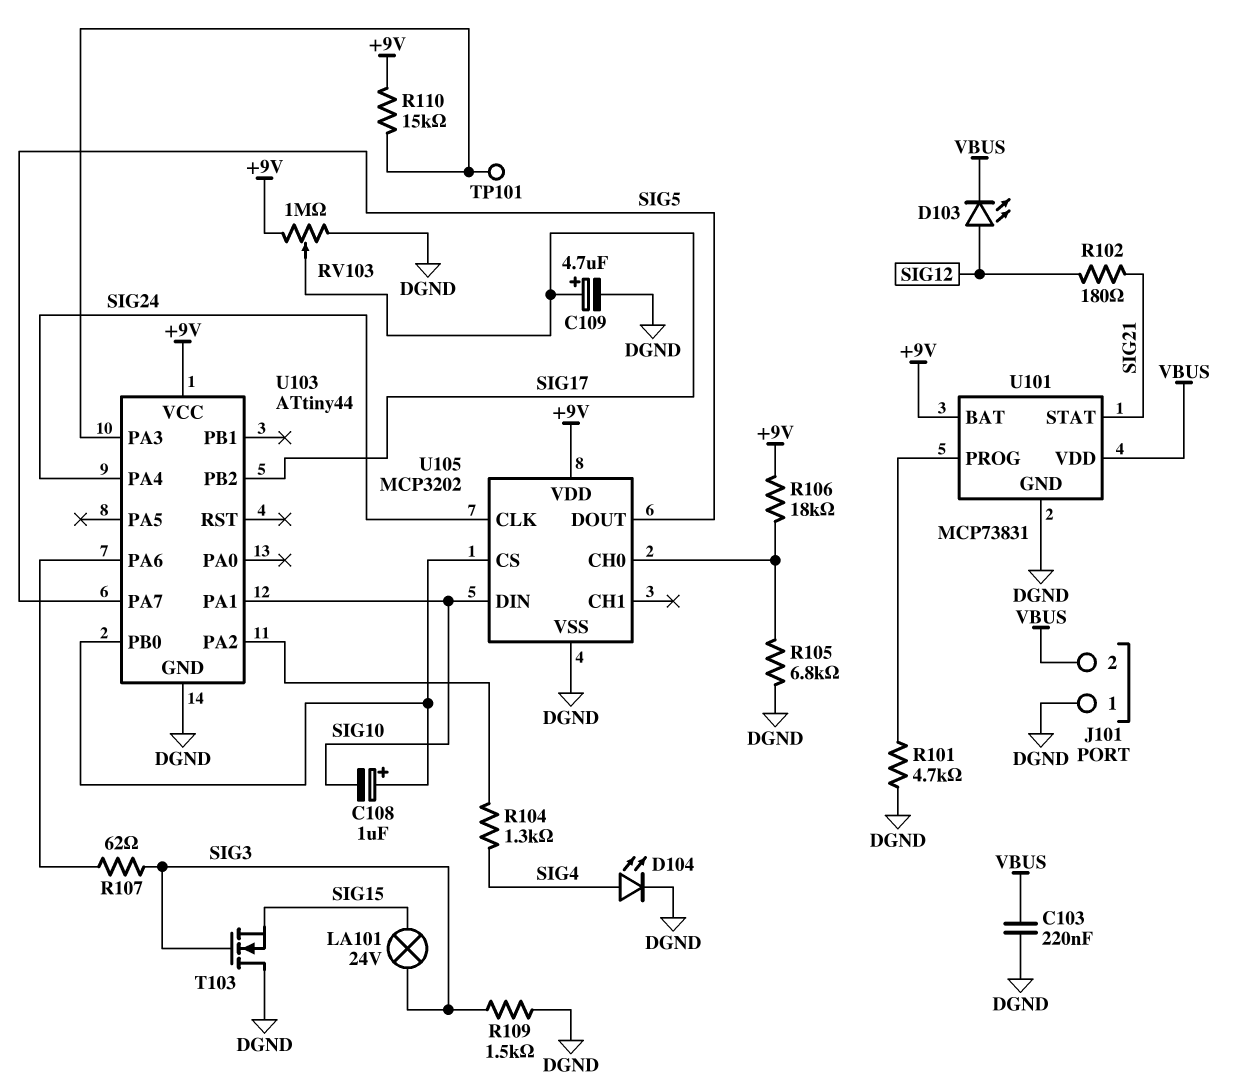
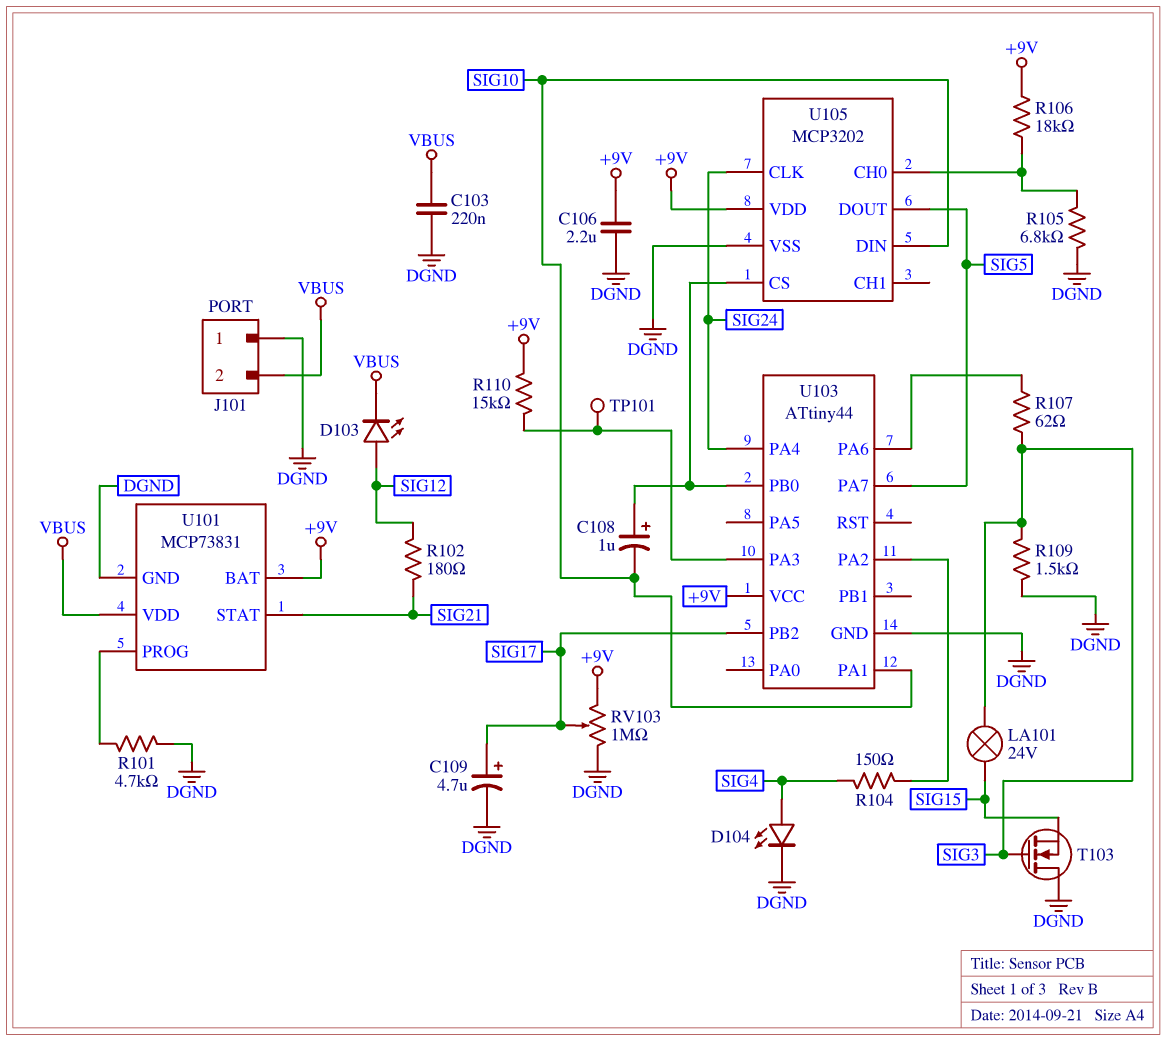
C106: none -> 2.2uF (+9V, DGND)
R104: 1.3k (SIG4, U103/PA2) -> 150 (SIG4, U103/PA2)

